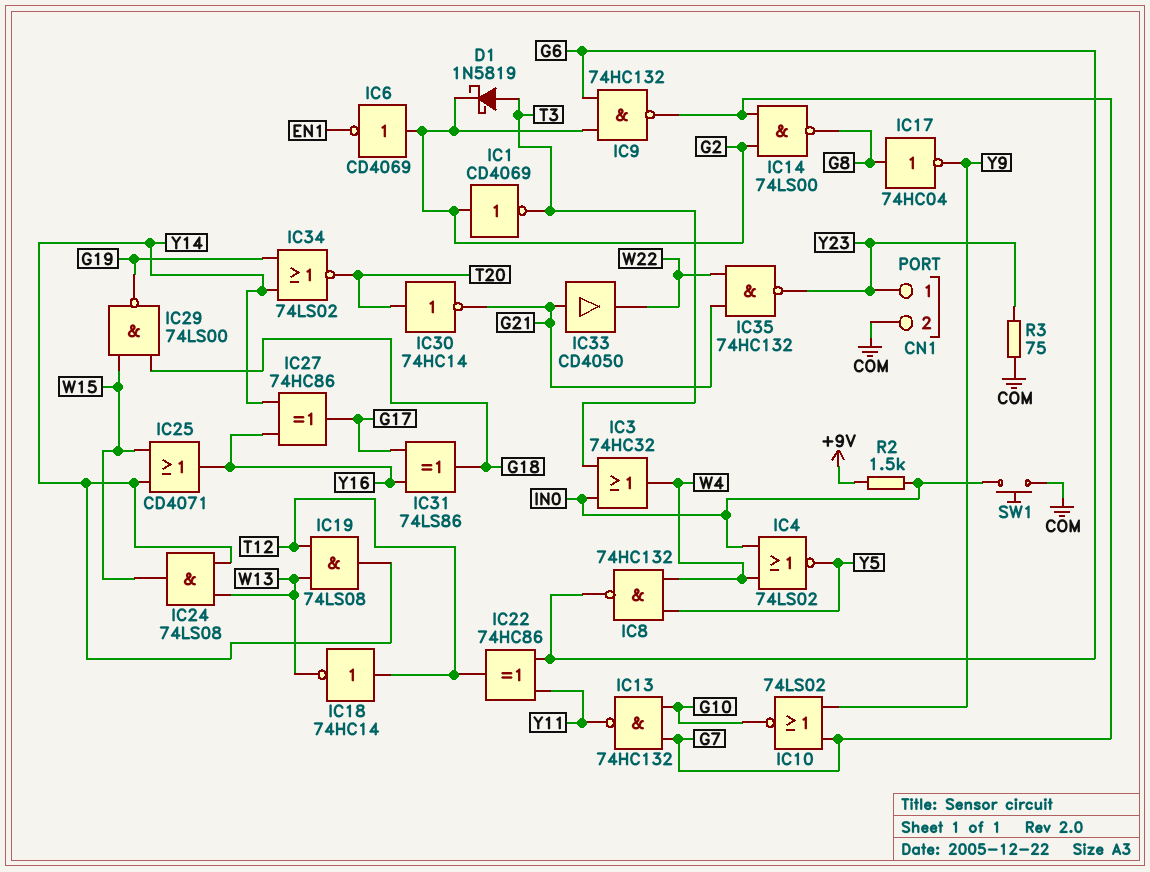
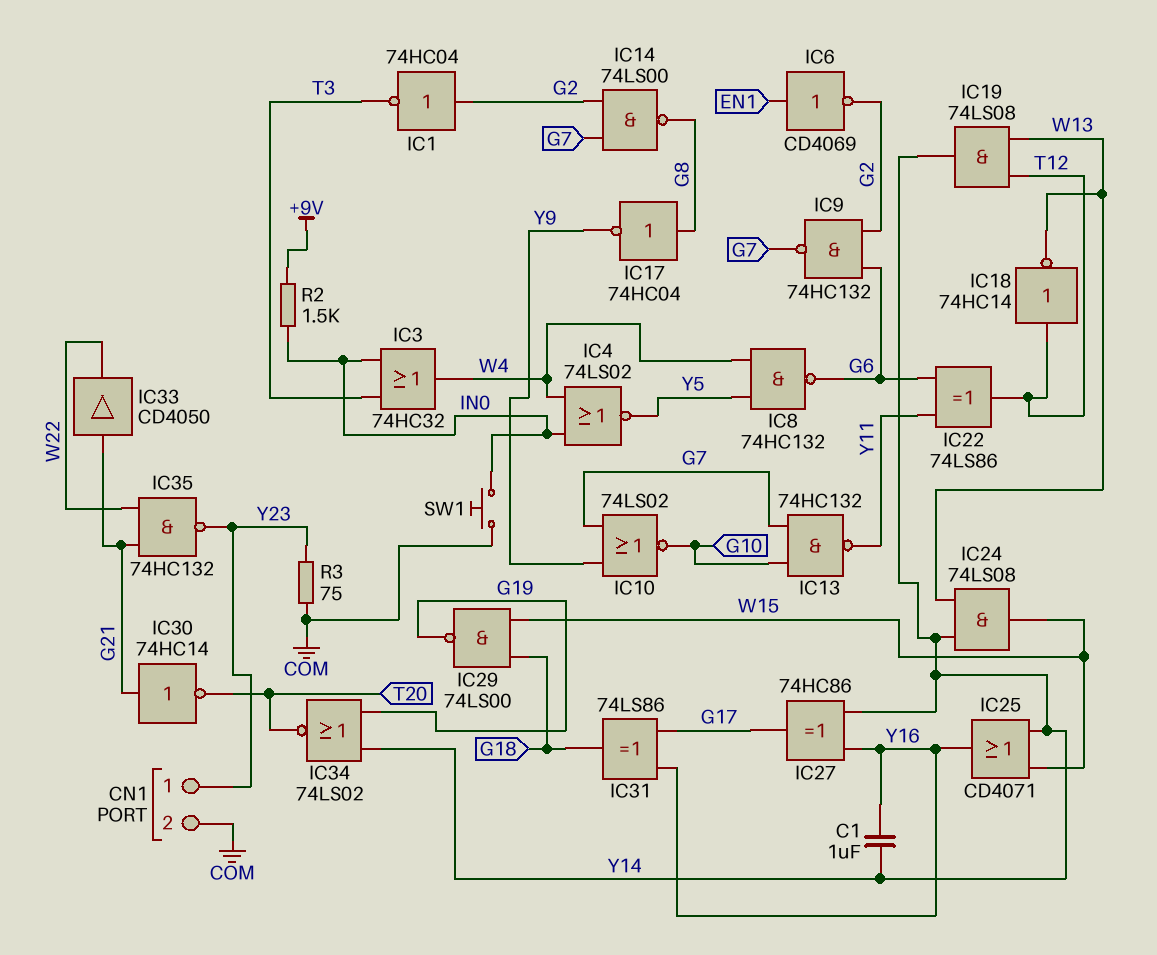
C1: none -> 1uF (Y14, Y16)
D1: schottky 1N5819 (A T3, K G2) -> none
IC1: NOT CD4069 (in G2, out T3) -> NOT 74HC04 (in G2, out T3)
IC6: NOT CD4069 (in G2, out EN1) -> NOT CD4069 (in EN1, out G2)
IC22: XOR 74HC86 (in G6, in Y11, out T12) -> XOR 74LS86 (in G6, in Y11, out T12)
IC30: NOT 74HC14 (in T20, out G21) -> NOT 74HC14 (in G21, out T20)

